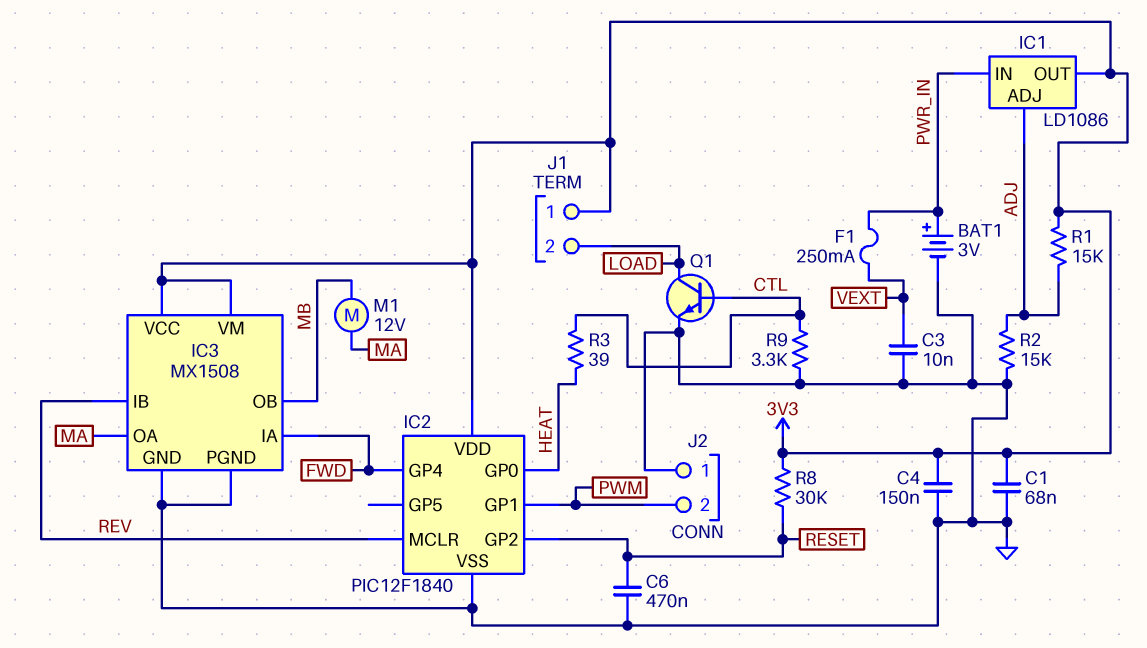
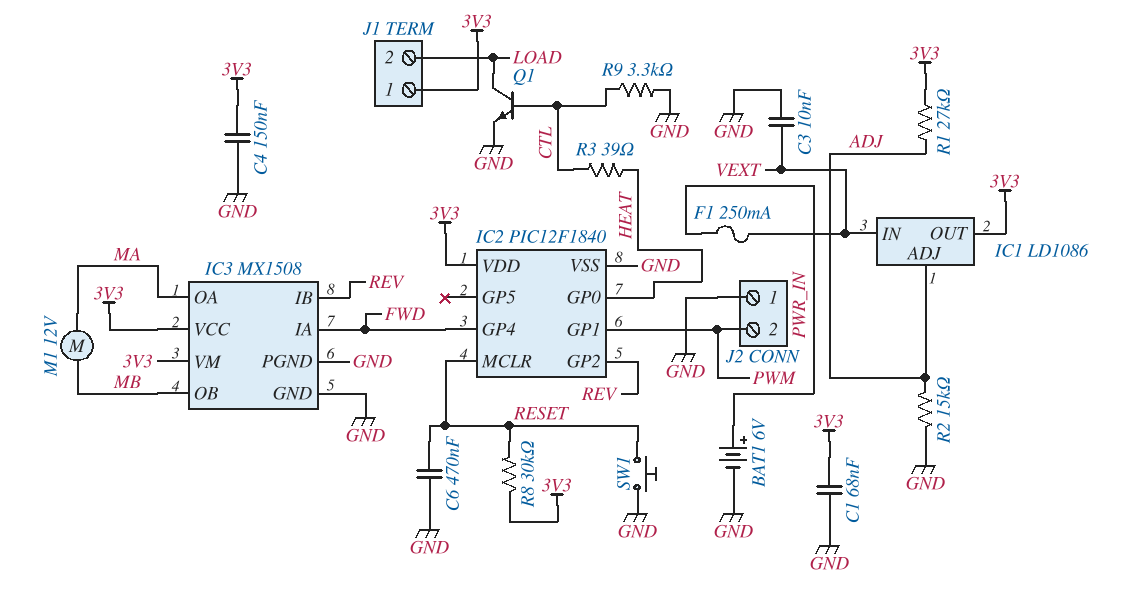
BAT1: 3V (plus PWR_IN, minus GND) -> 6V (plus PWR_IN, minus GND)
IC1 pin IN: PWR_IN -> VEXT
IC2 pin GP2: RESET -> REV
IC2 pin MCLR: REV -> RESET
R1: 15k (3V3, ADJ) -> 27k (3V3, ADJ)
SW1: none -> button (GND, RESET)

